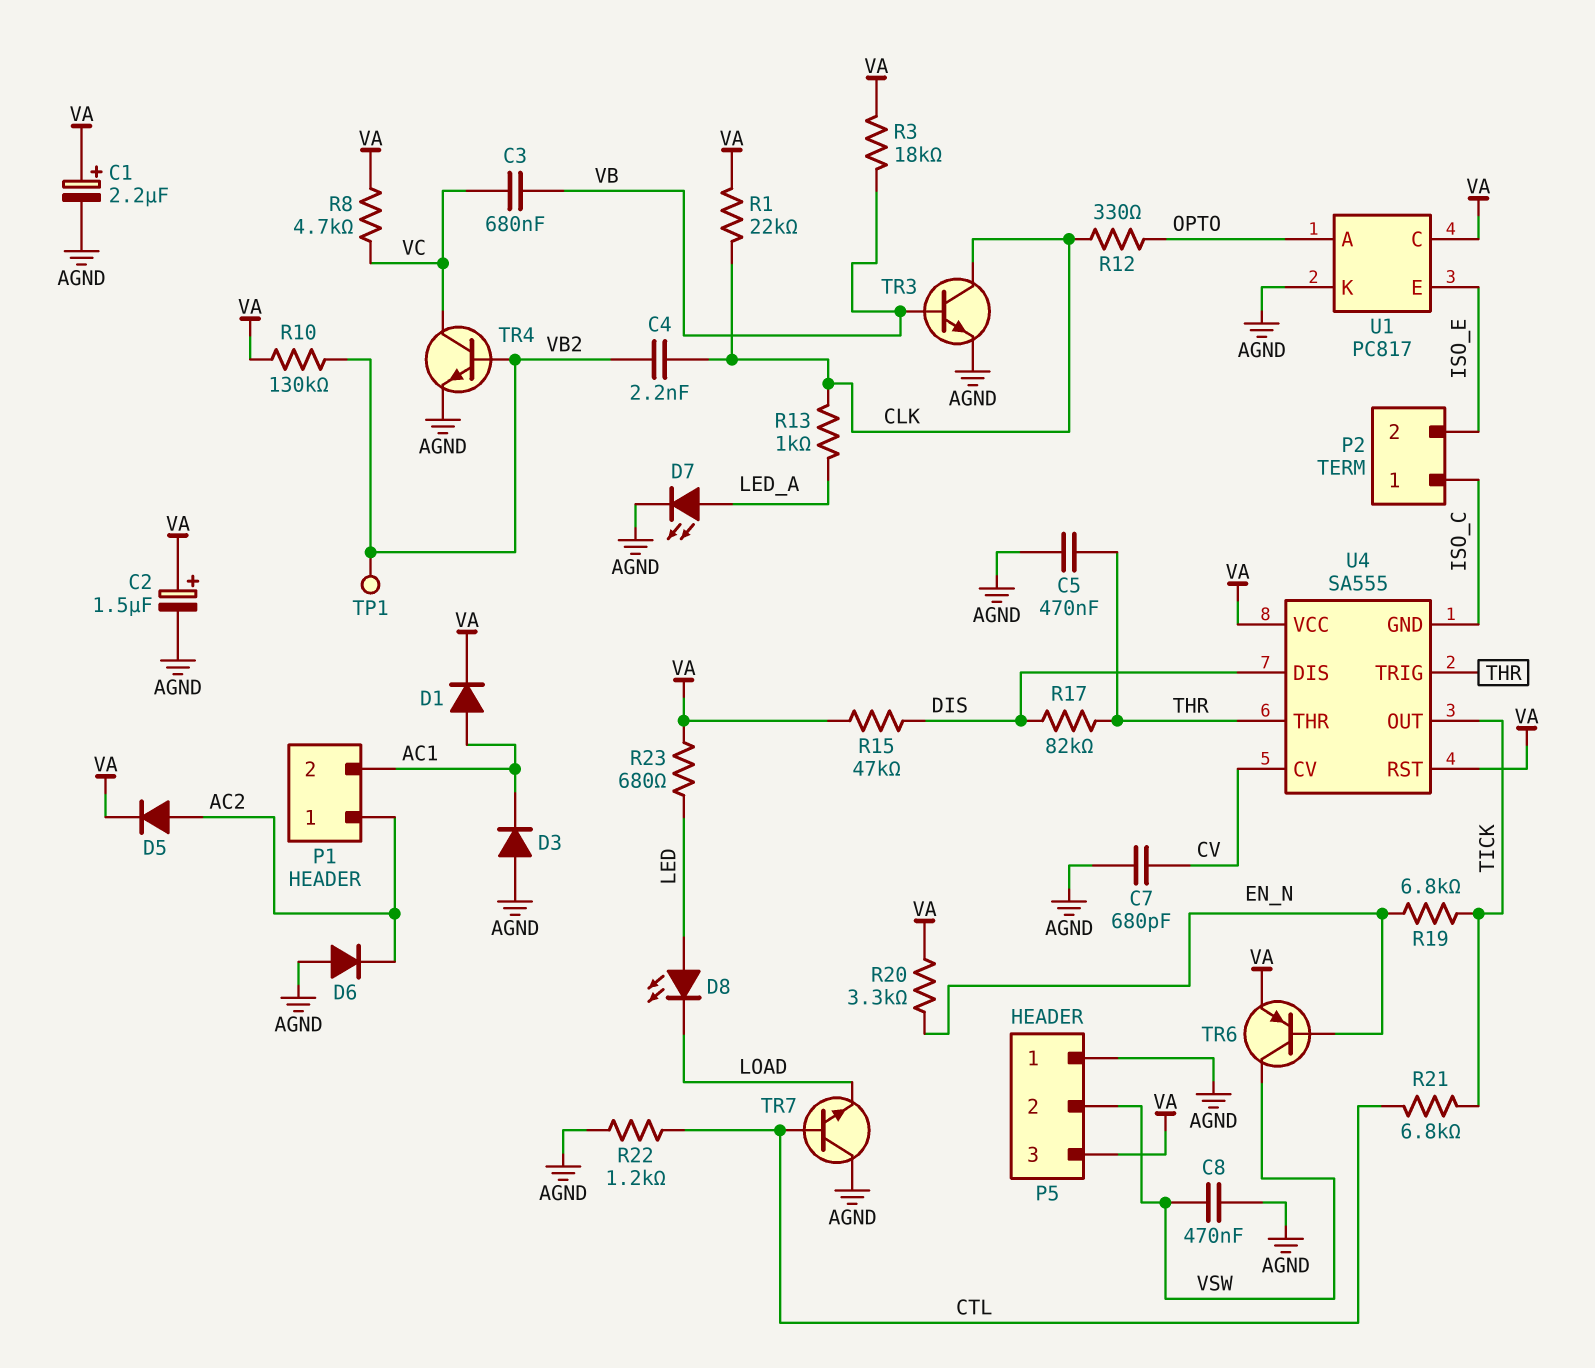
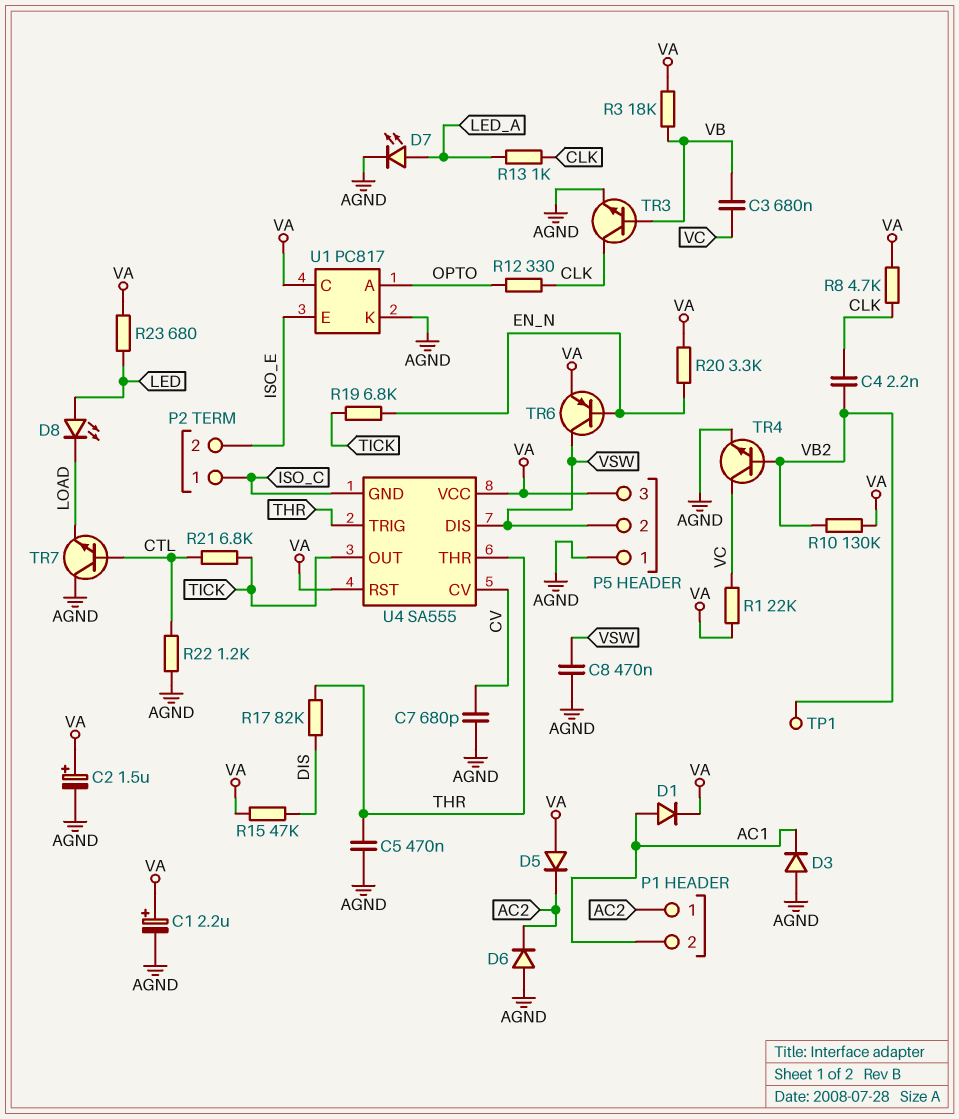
D5: diode (A AC2, K VA) -> diode (A VA, K AC2)
R1: 22k (CLK, VA) -> 22k (VA, VC)
R8: 4.7k (VA, VC) -> 4.7k (CLK, VA)
U4 pin DIS: DIS -> VSW

